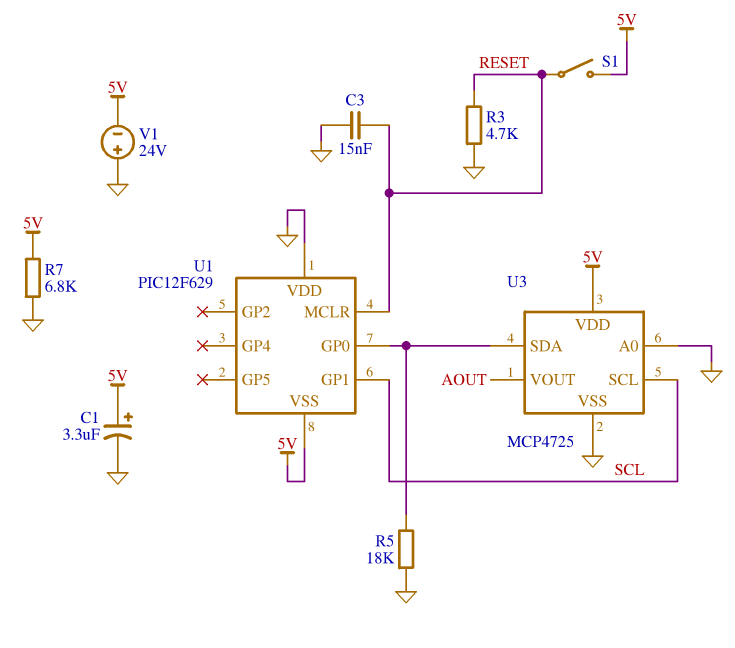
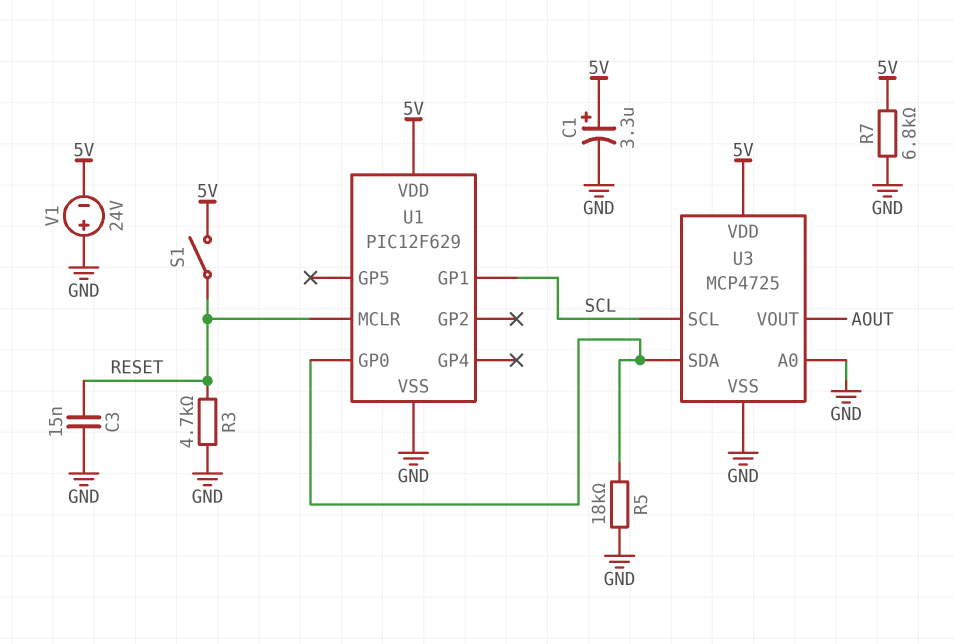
U1 pin VDD: GND -> 5V
U1 pin VSS: 5V -> GND

